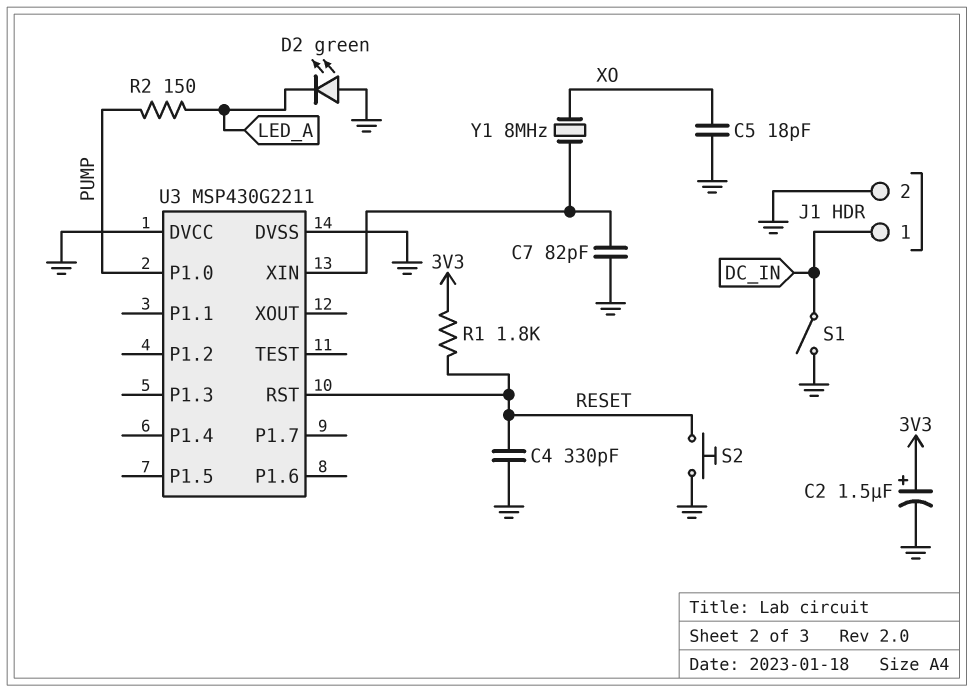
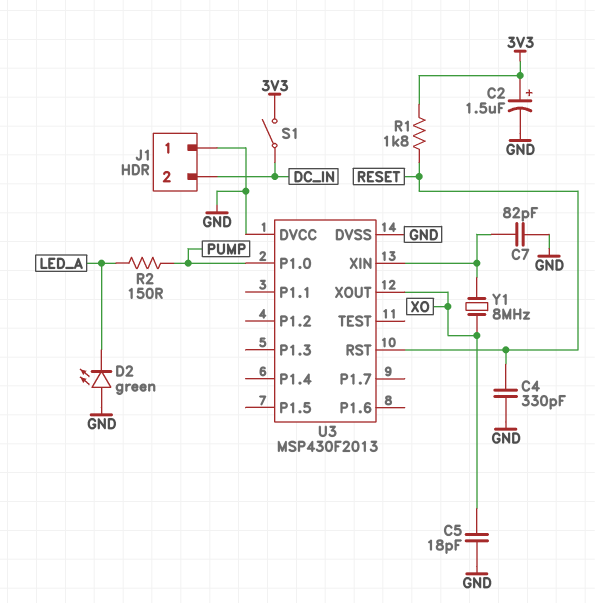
J1 pin 1: DC_IN -> GND
J1 pin 2: GND -> DC_IN
S1: switch (DC_IN, GND) -> switch (3V3, DC_IN)
S2: button (GND, RESET) -> none
U3: MSP430G2211 -> MSP430F2013
U3 pin XOUT: none -> XO

